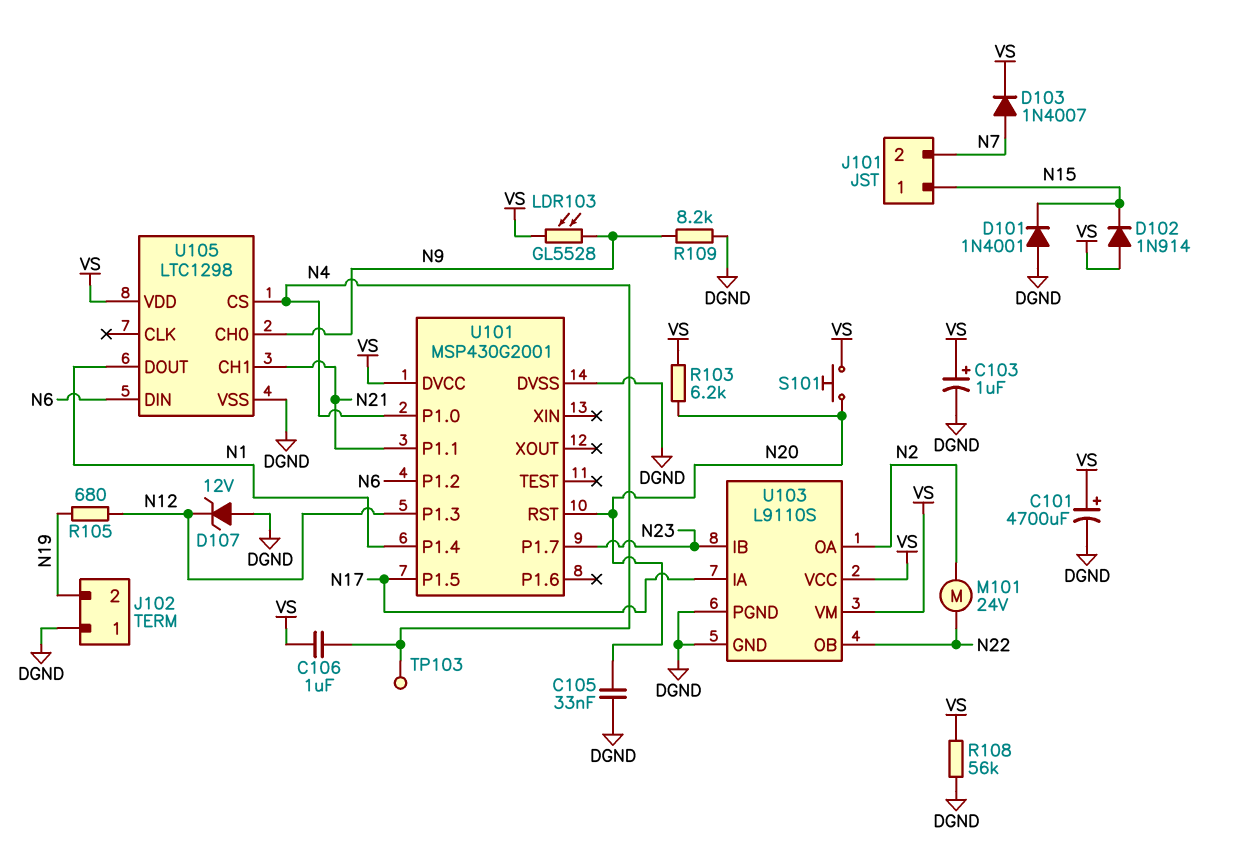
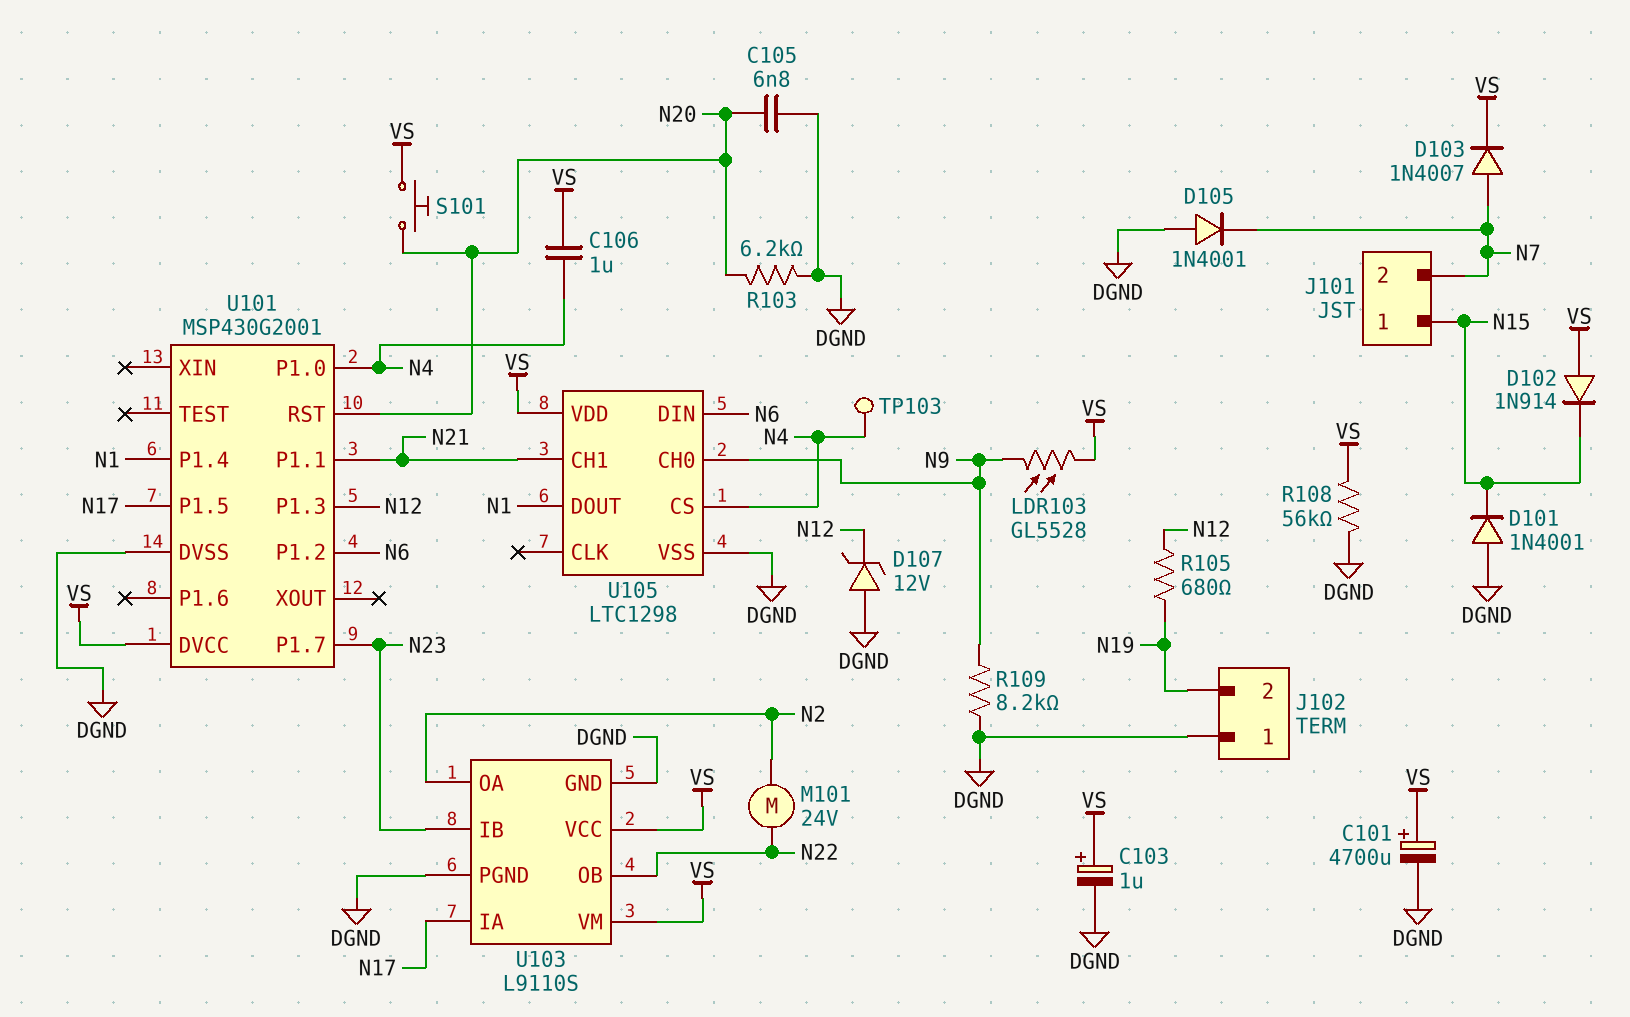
C105: 33nF (DGND, N20) -> 6.8nF (DGND, N20)
D105: none -> diode 1N4001 (A DGND, K N7)
R103: 6.2k (N20, VS) -> 6.2k (DGND, N20)

